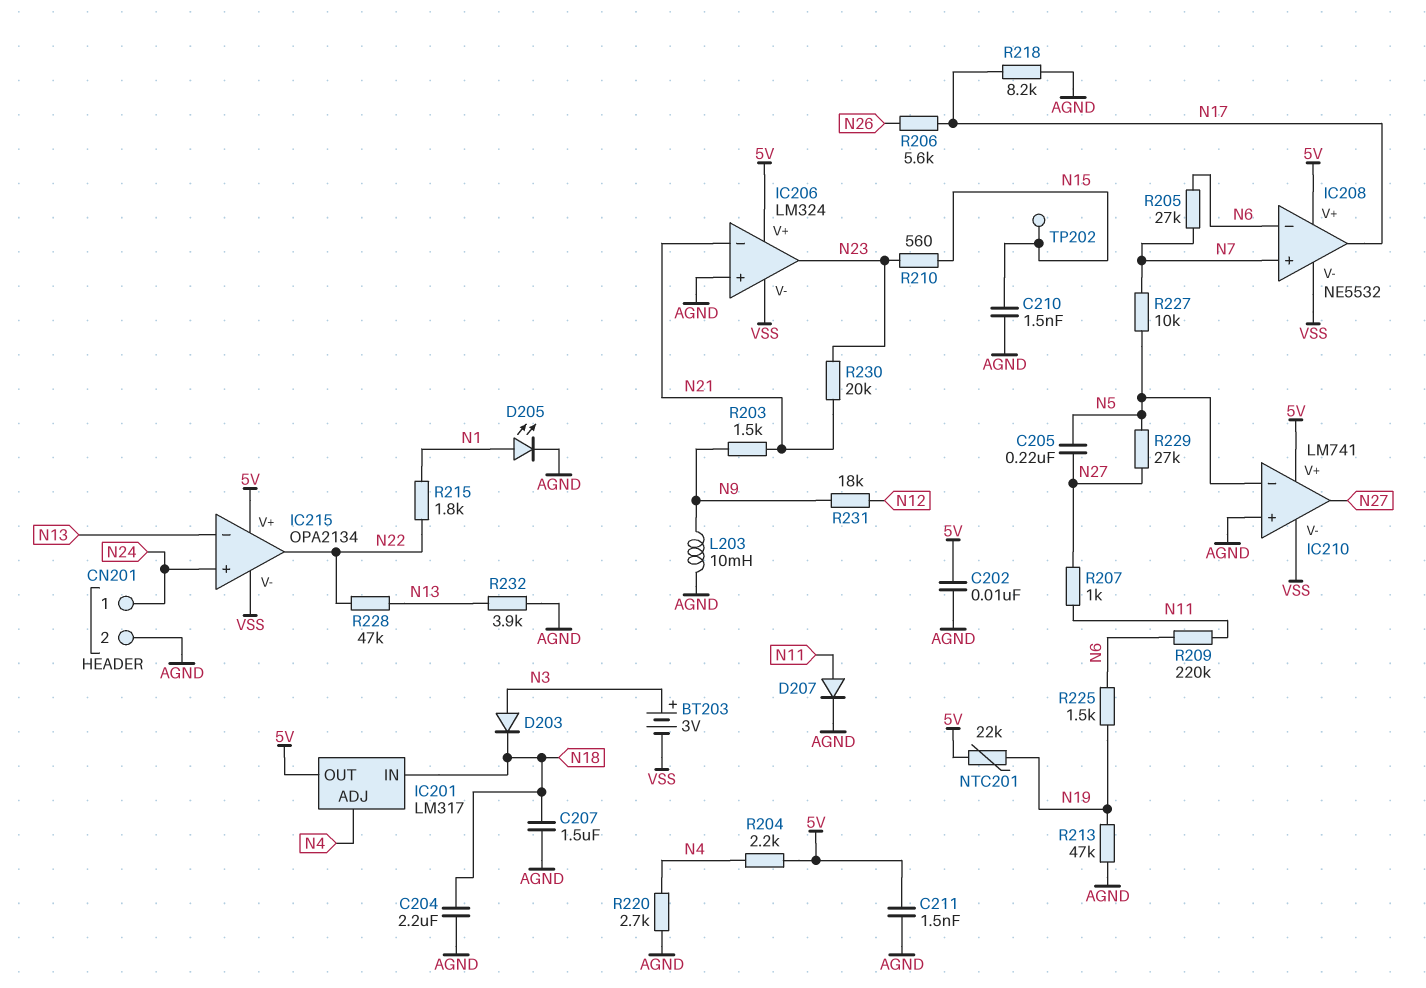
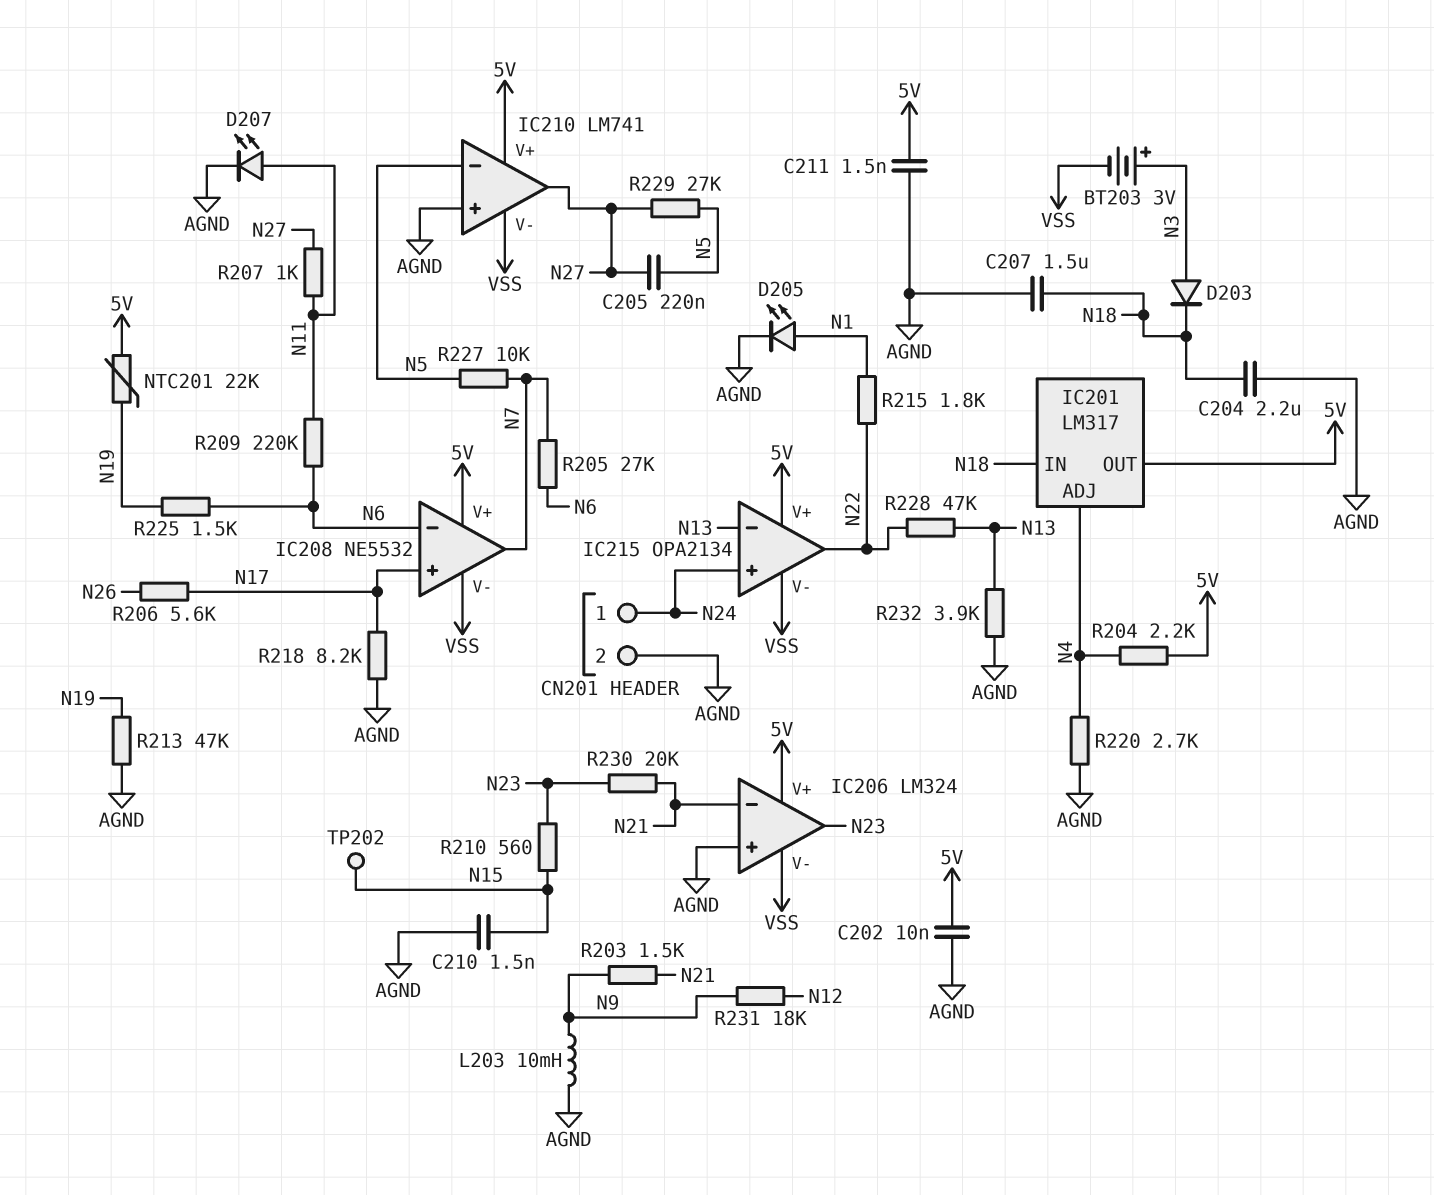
D207: diode (A N11, K AGND) -> LED (A N11, K AGND)
IC208 pin in+: N7 -> N17
IC208 pin out: N17 -> N7

